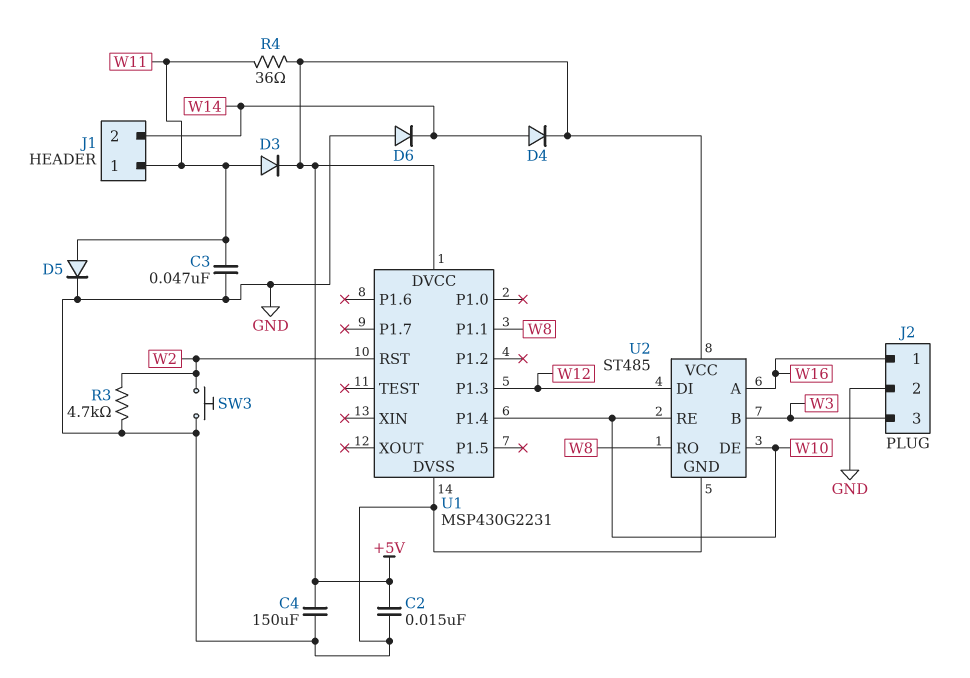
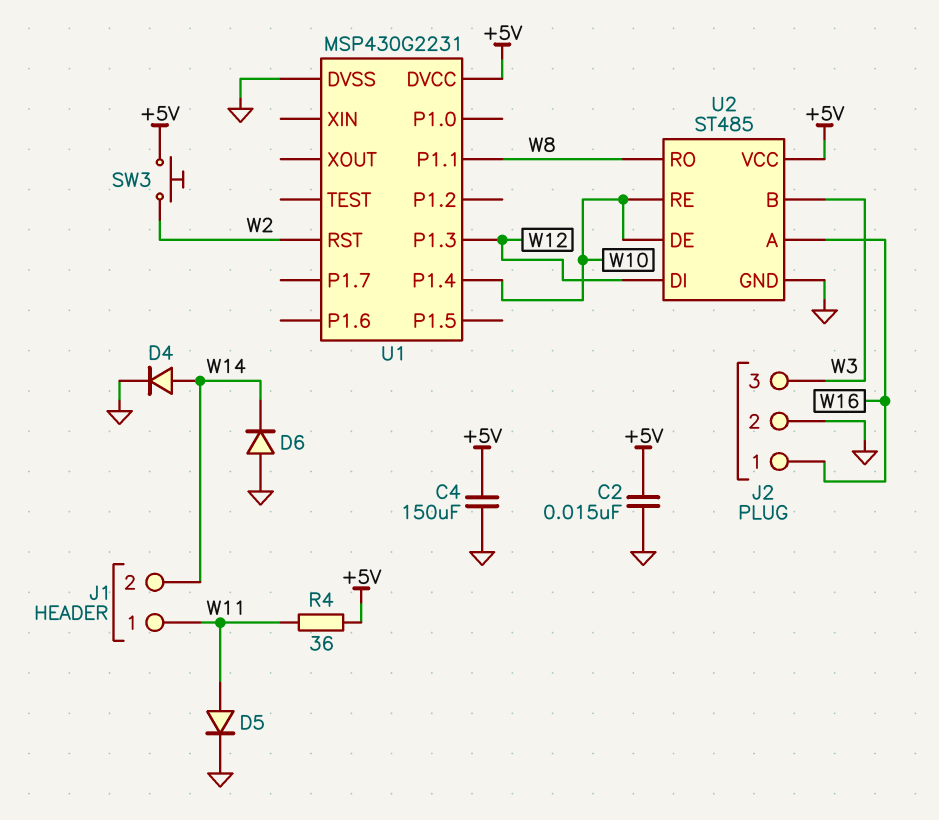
C3: 47nF (GND, W11) -> none
D3: diode (A W11, K +5V) -> none
D4: diode (A W14, K +5V) -> diode (A W14, K GND)
R3: 4.7k (GND, W2) -> none
SW3: button (GND, W2) -> button (+5V, W2)

